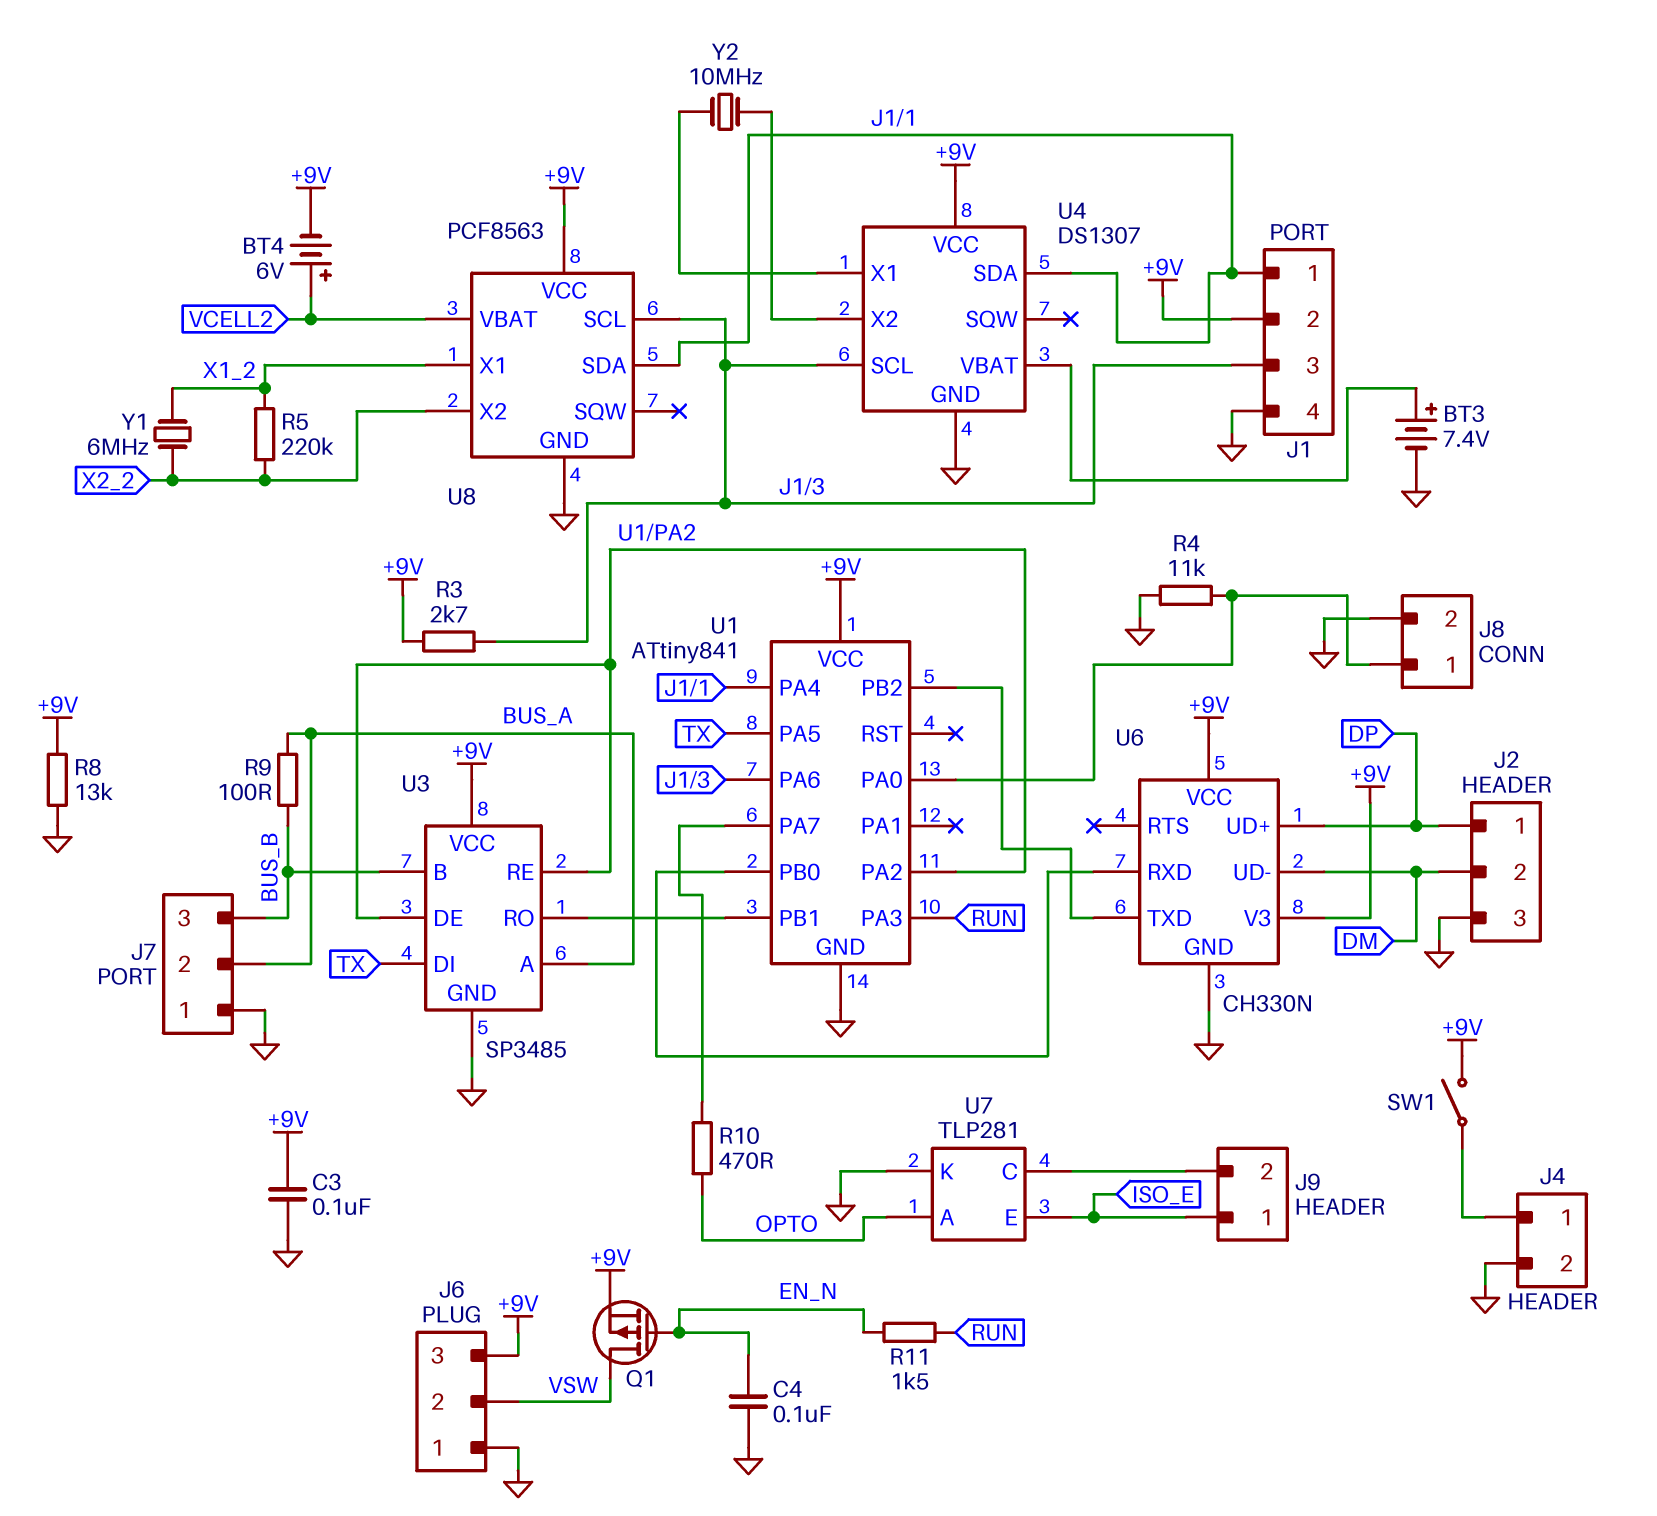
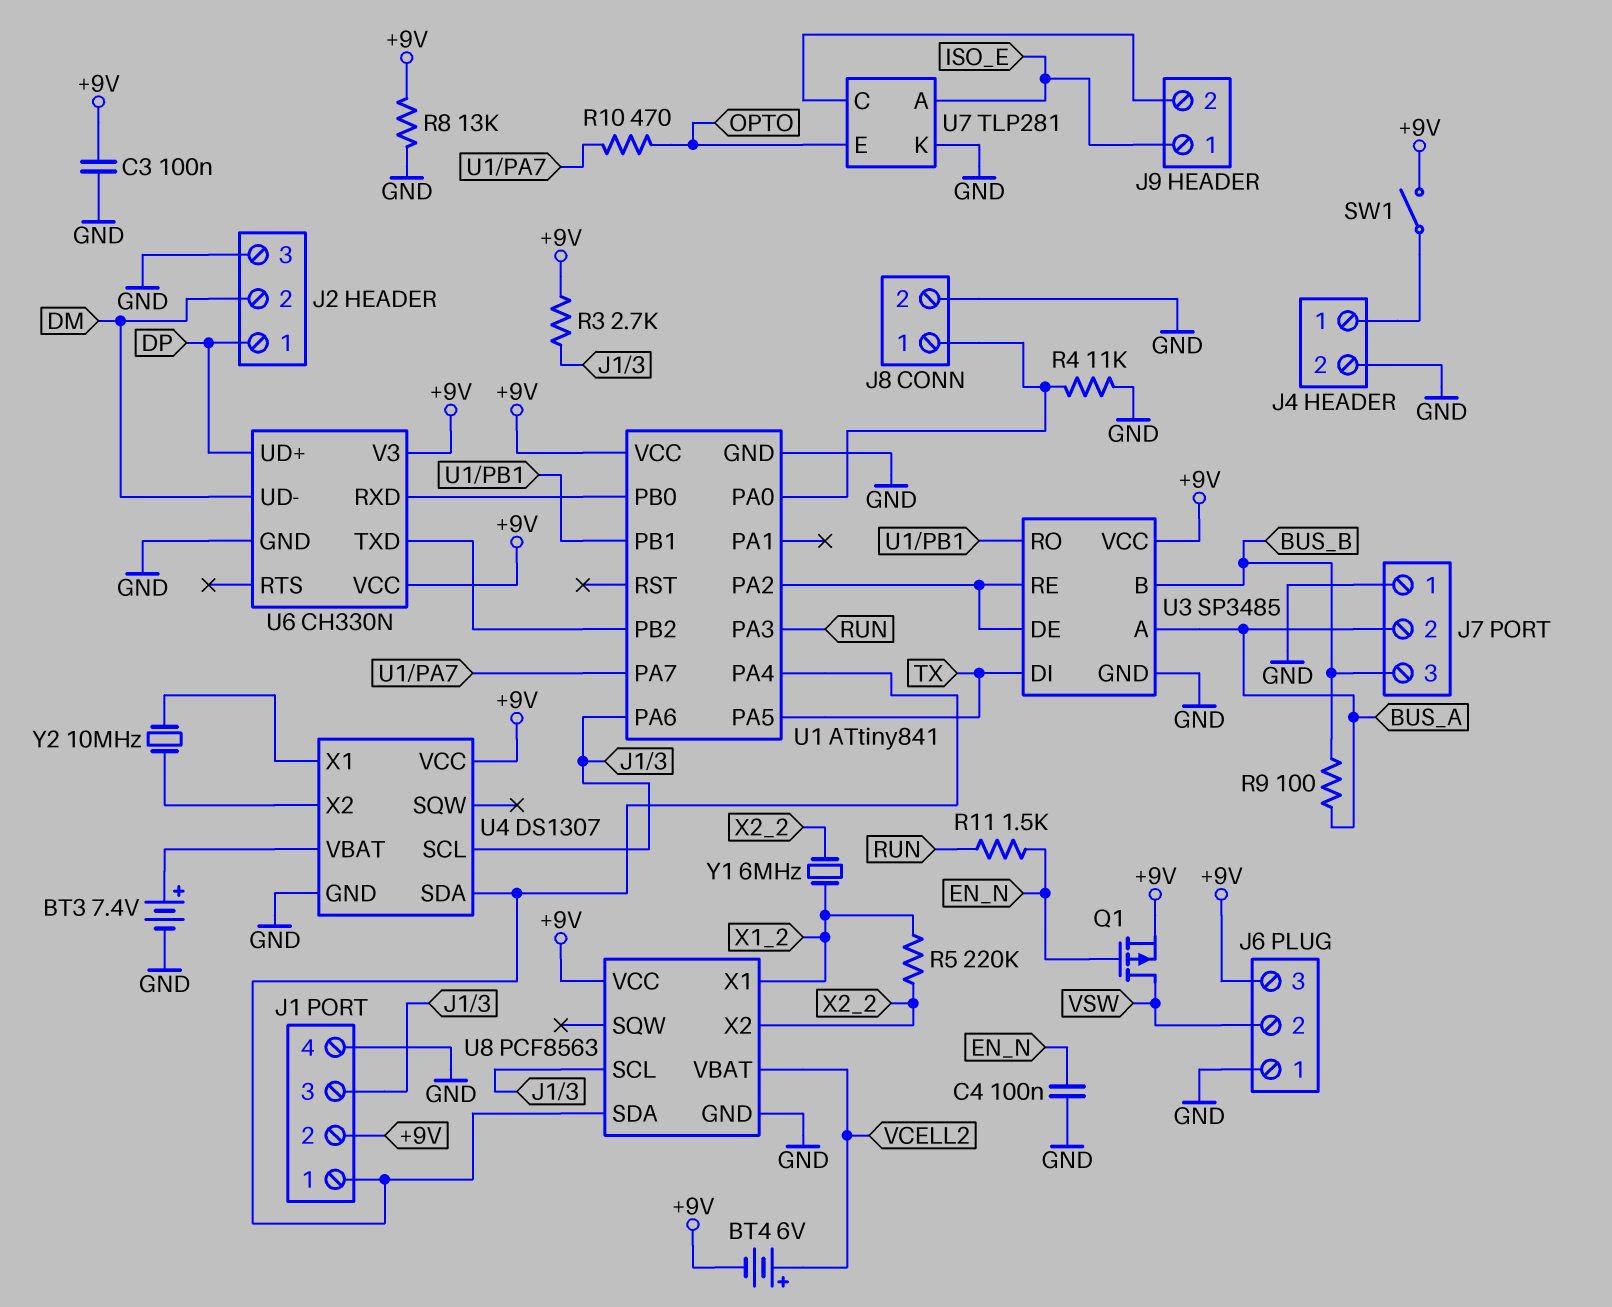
U7 pin A: OPTO -> ISO_E
U7 pin E: ISO_E -> OPTO

